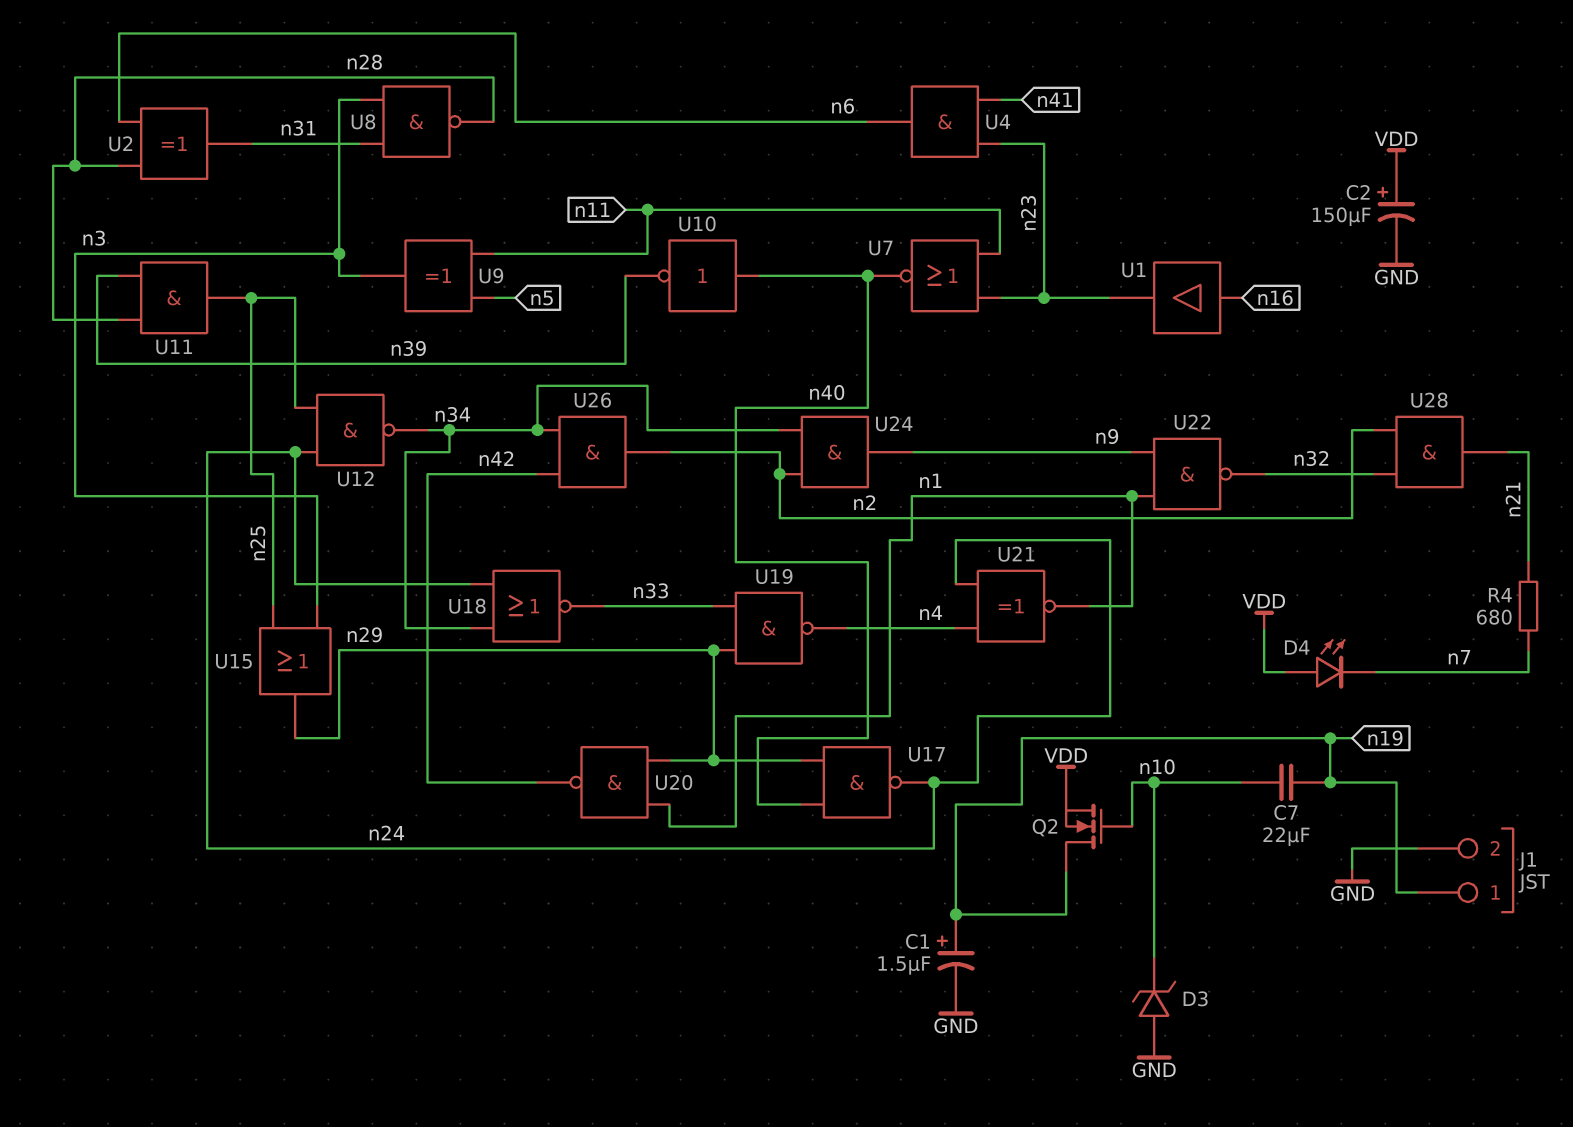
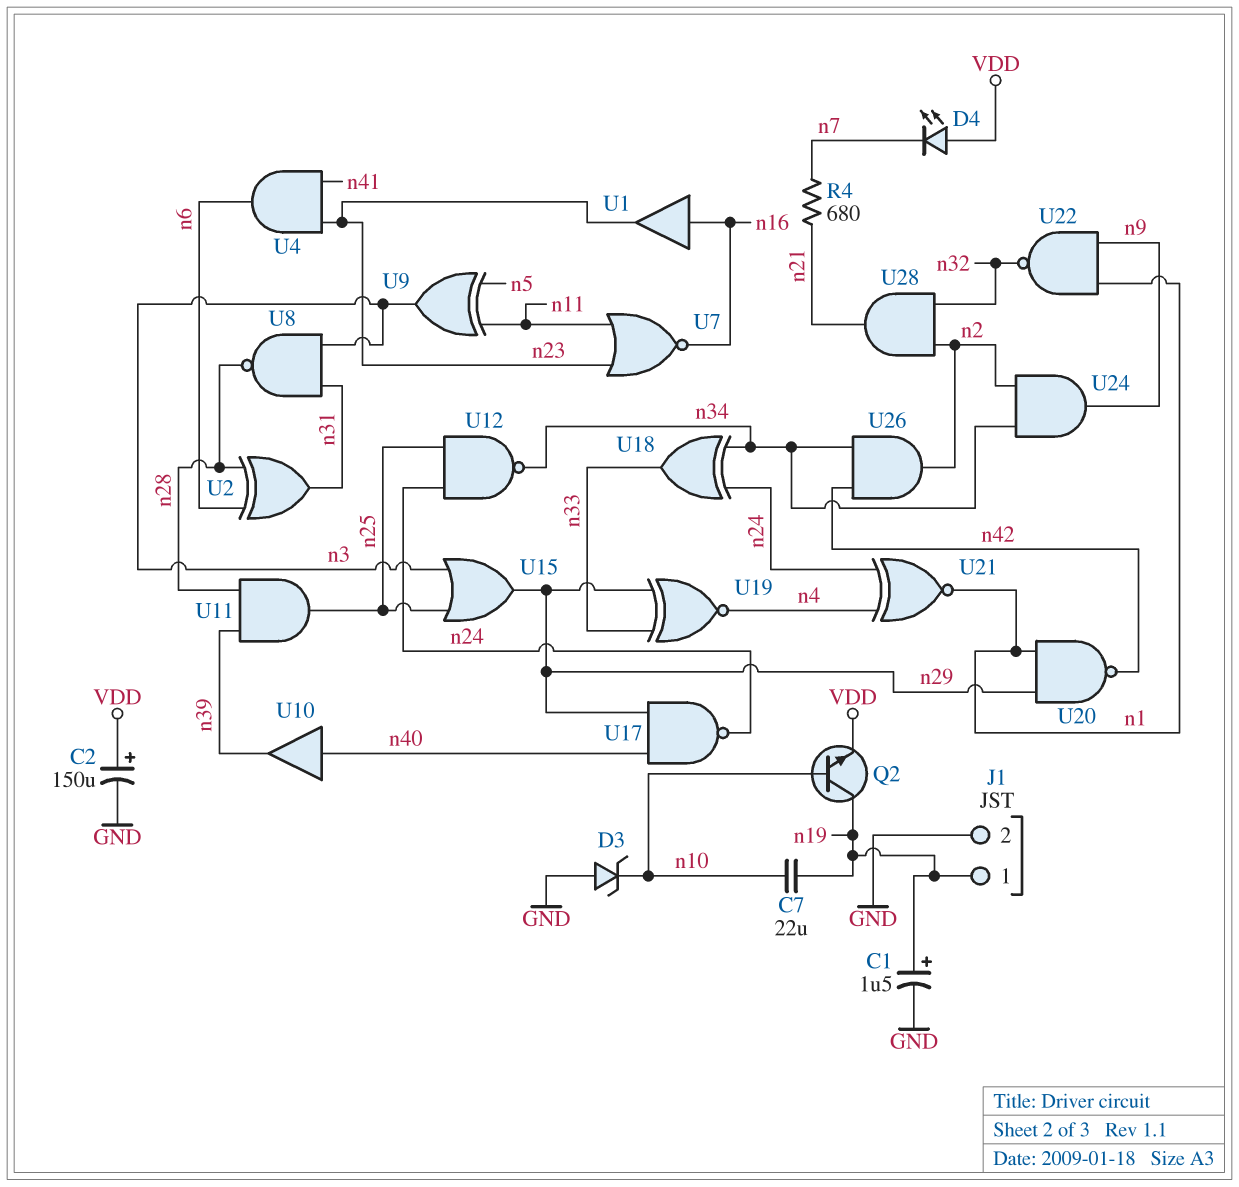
Q2: NMOS (G n10, D n19, S VDD) -> NPN (B n10, C n19, E VDD)
U7: NOR (in n11, in n23, out n40) -> NOR (in n11, in n23, out n16)
U10: NOT (in n40, out n39) -> buffer (in n40, out n39)
U18: NOR (in n24, in n34, out n33) -> XOR (in n24, in n34, out n33)
U19: NAND (in n29, in n33, out n4) -> XNOR (in n29, in n33, out n4)

